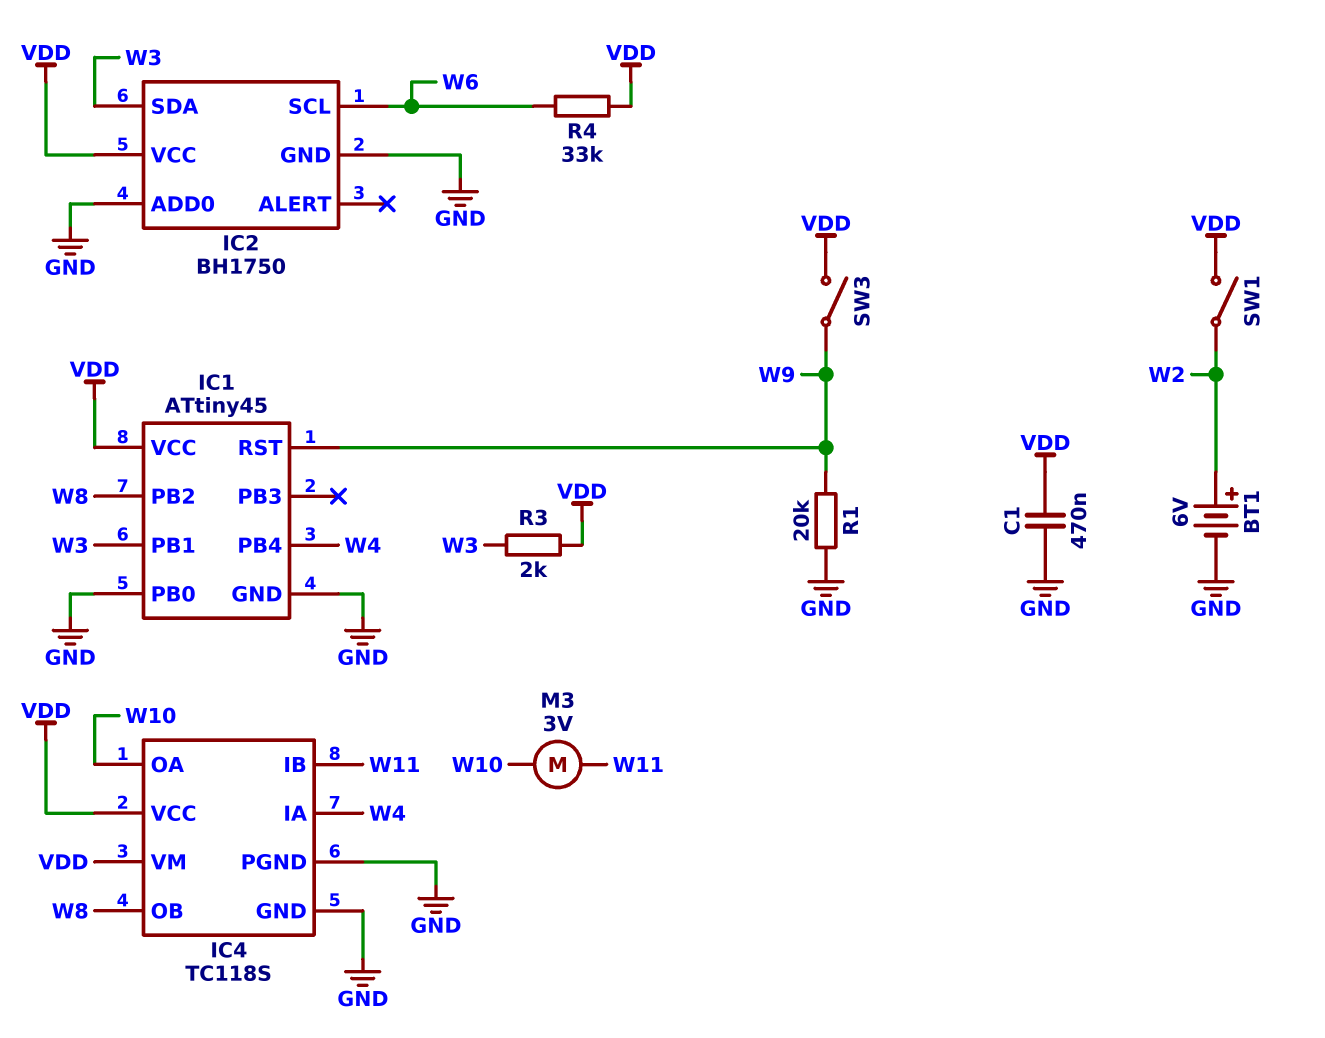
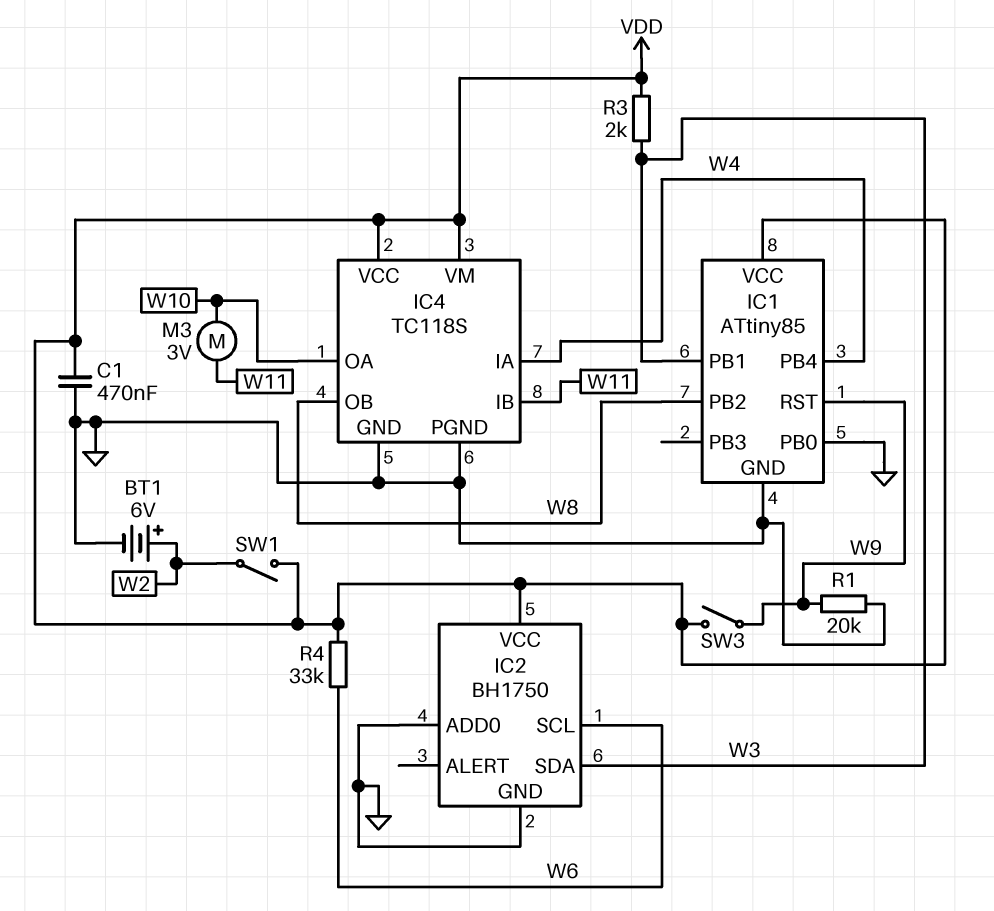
IC1: ATtiny45 -> ATtiny85

